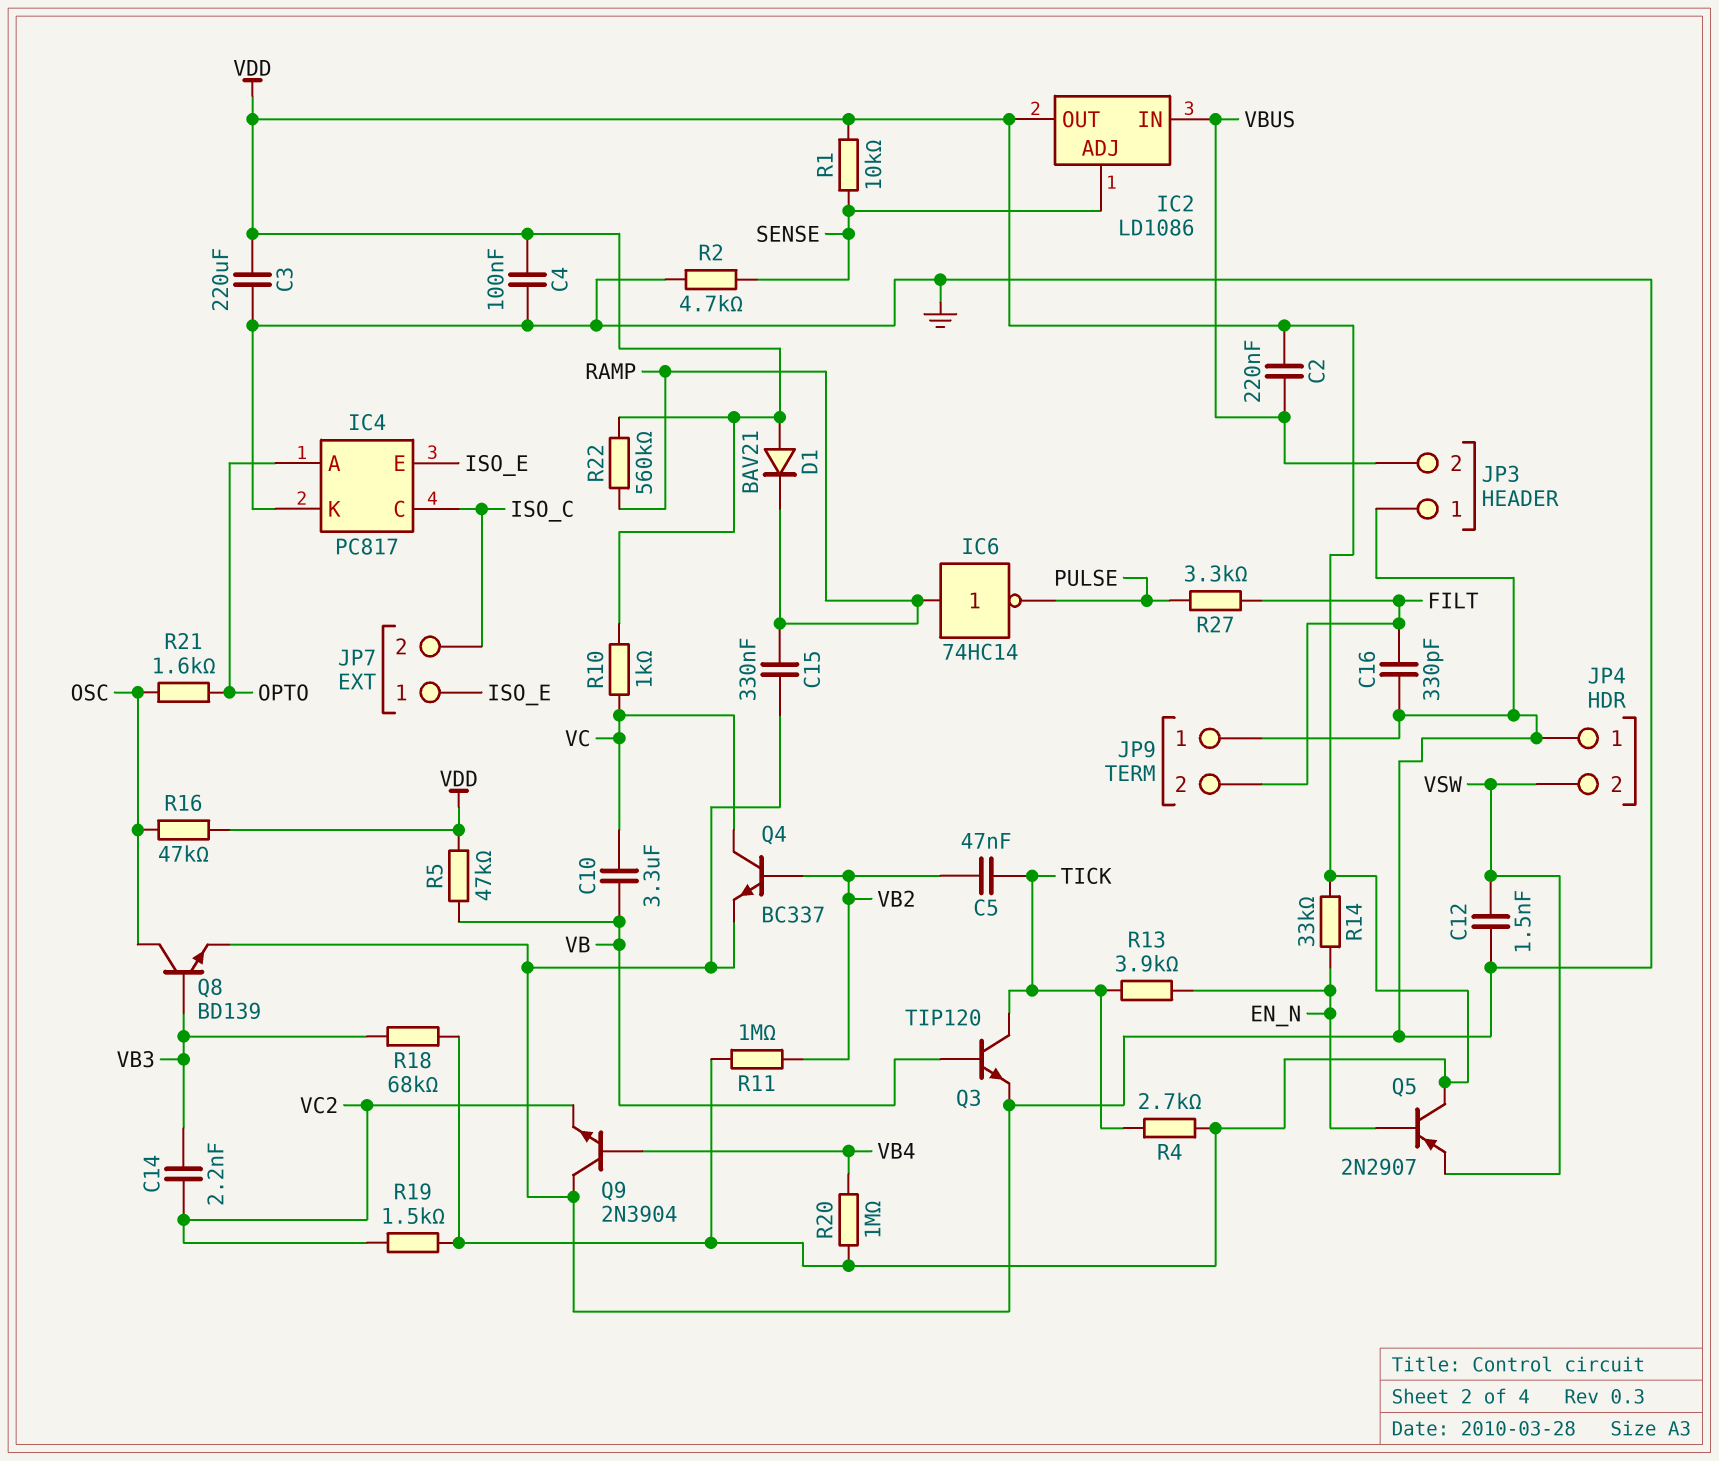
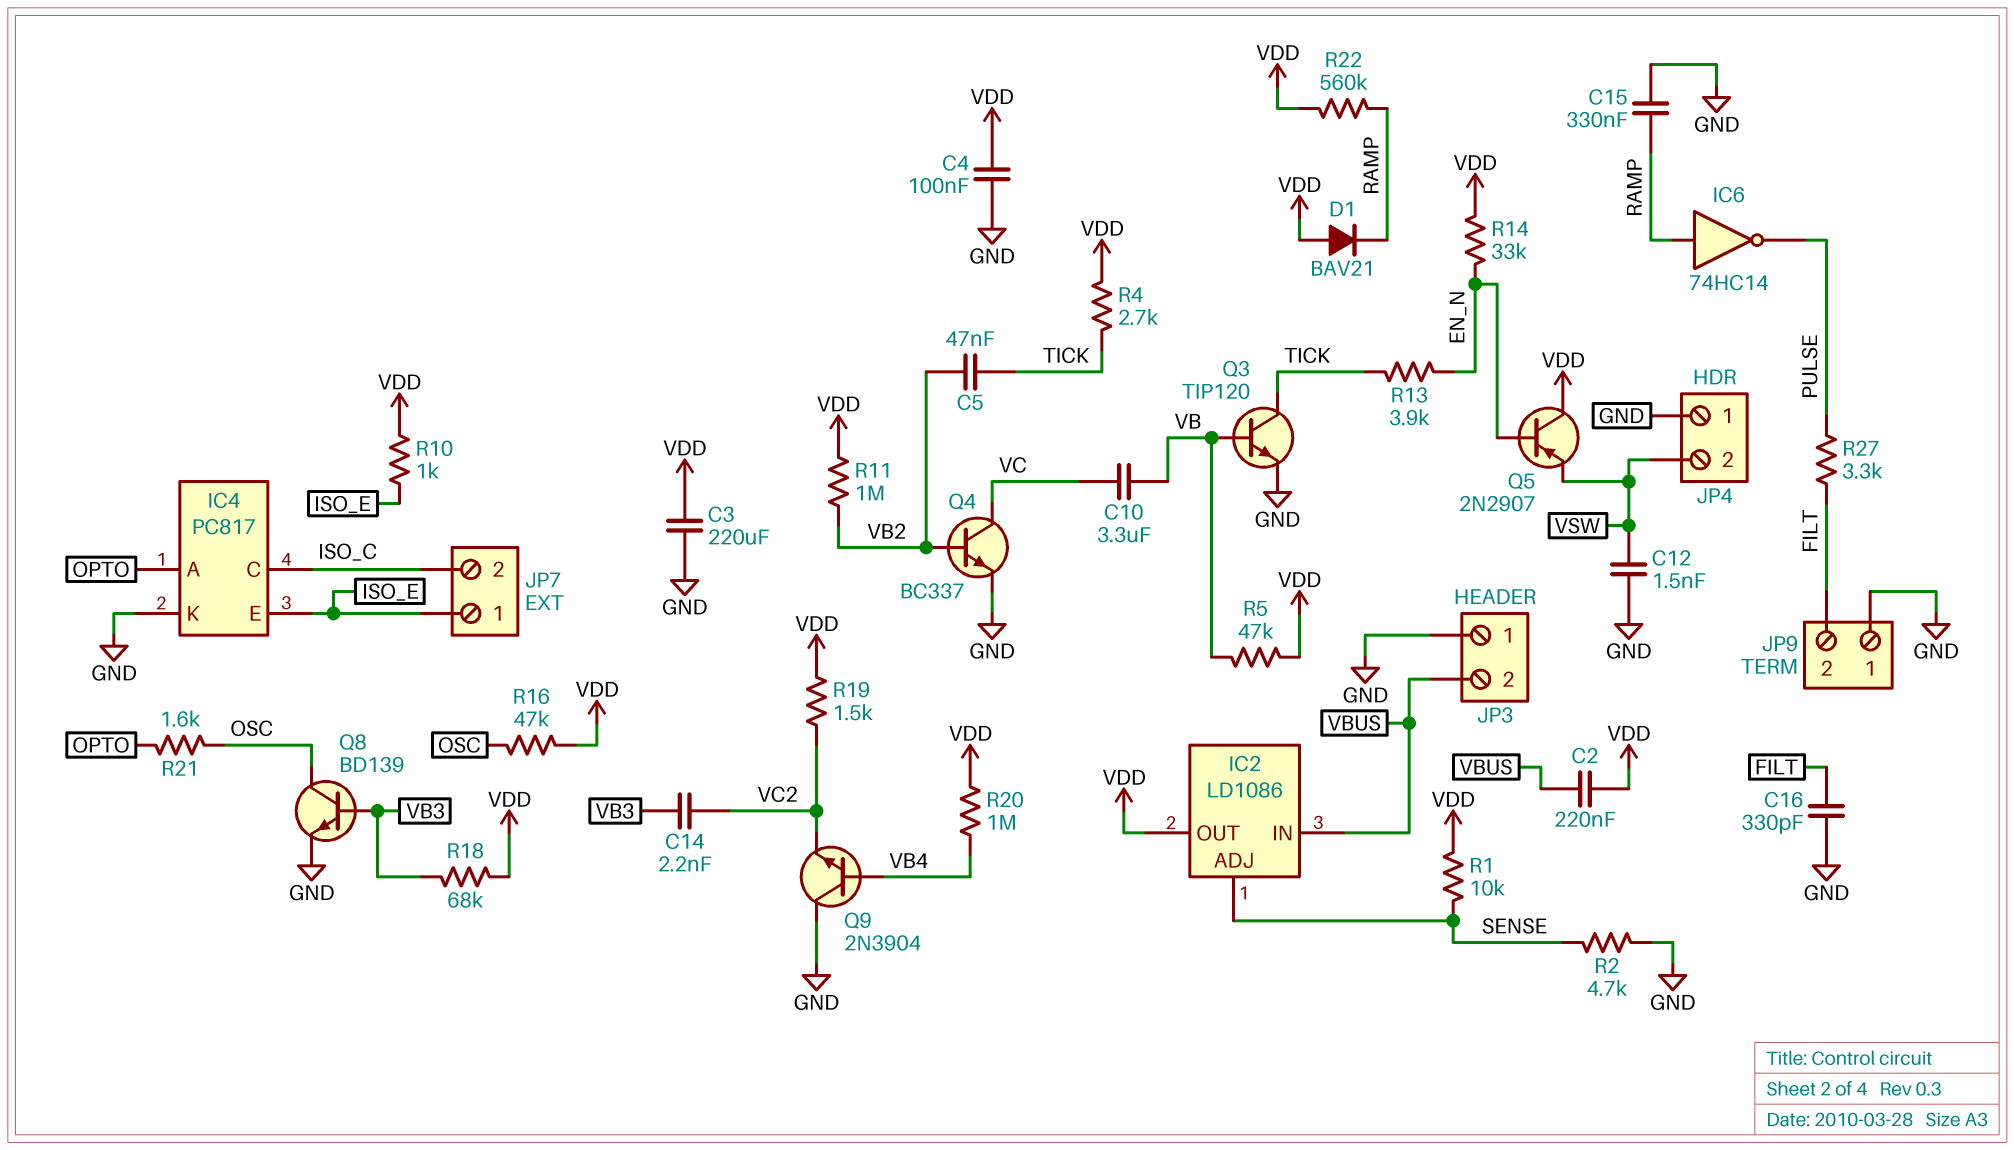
R10: 1k (VC, VDD) -> 1k (ISO_E, VDD)

